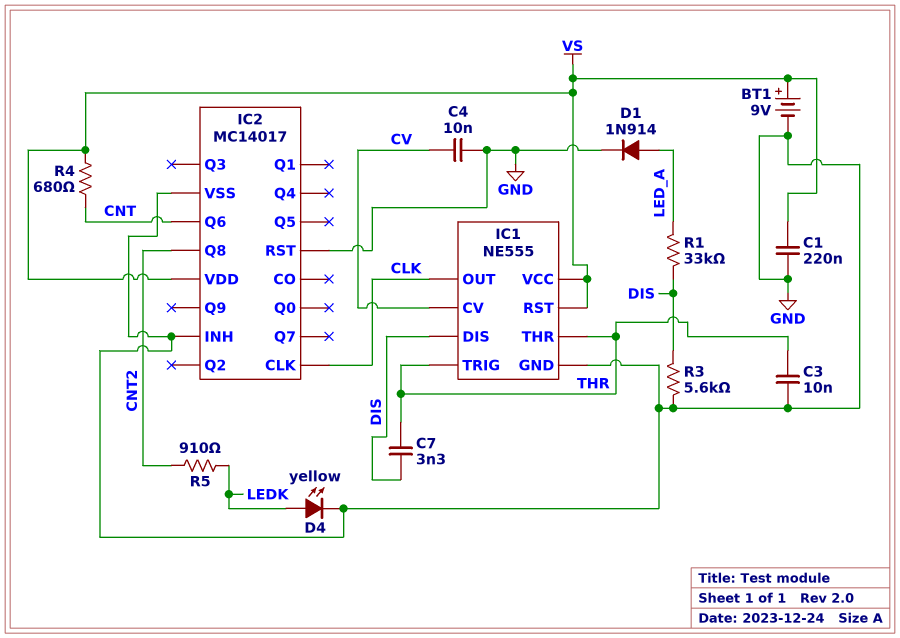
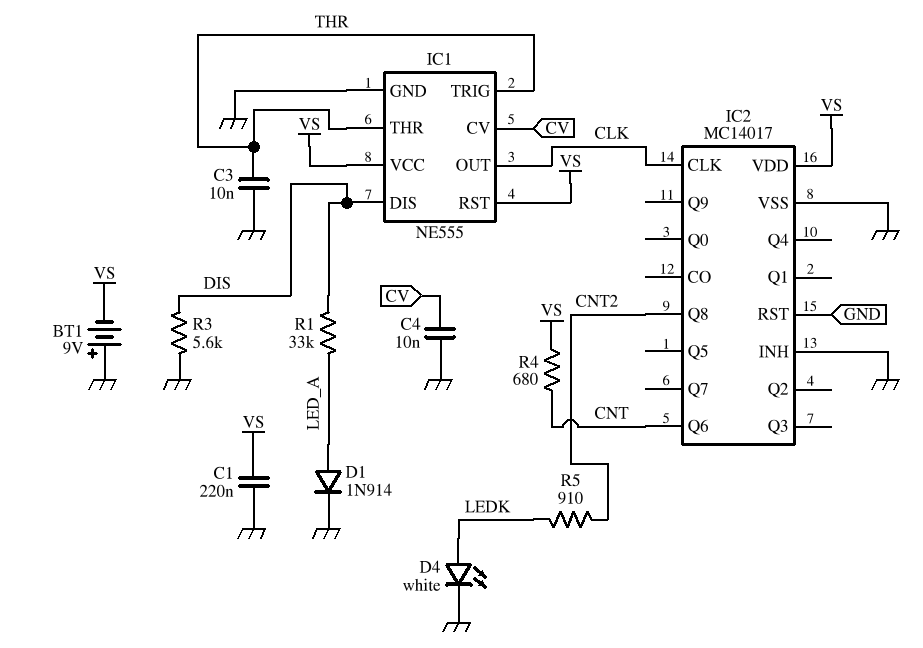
BT1: 9V (plus VS, minus GND) -> 9V (plus GND, minus VS)
C7: 3.3nF (DIS, THR) -> none
D4: LED yellow (A LEDK, K GND) -> LED white (A LEDK, K GND)

